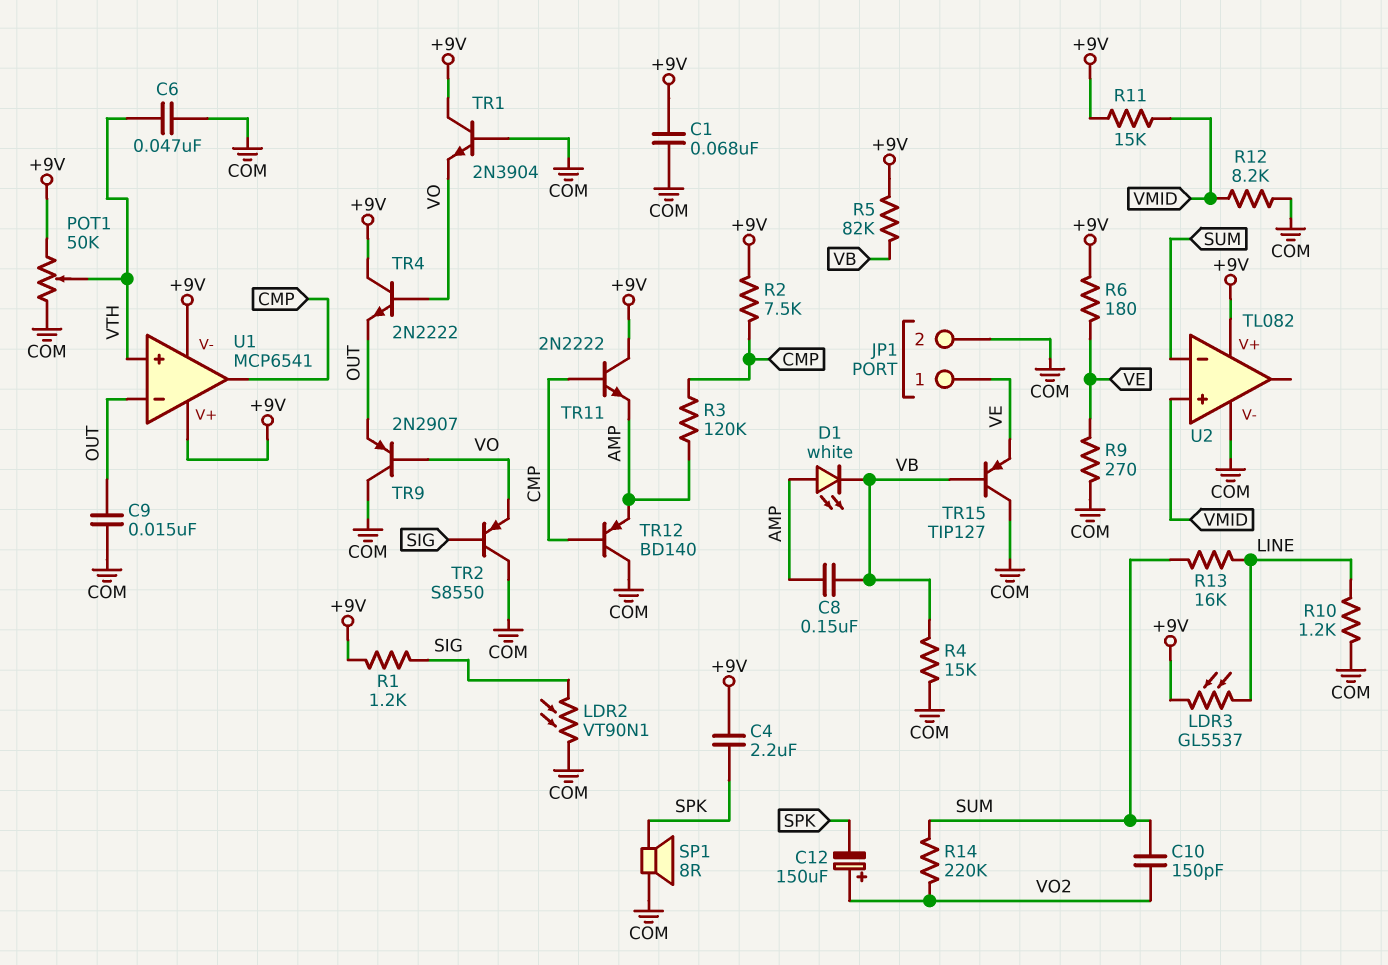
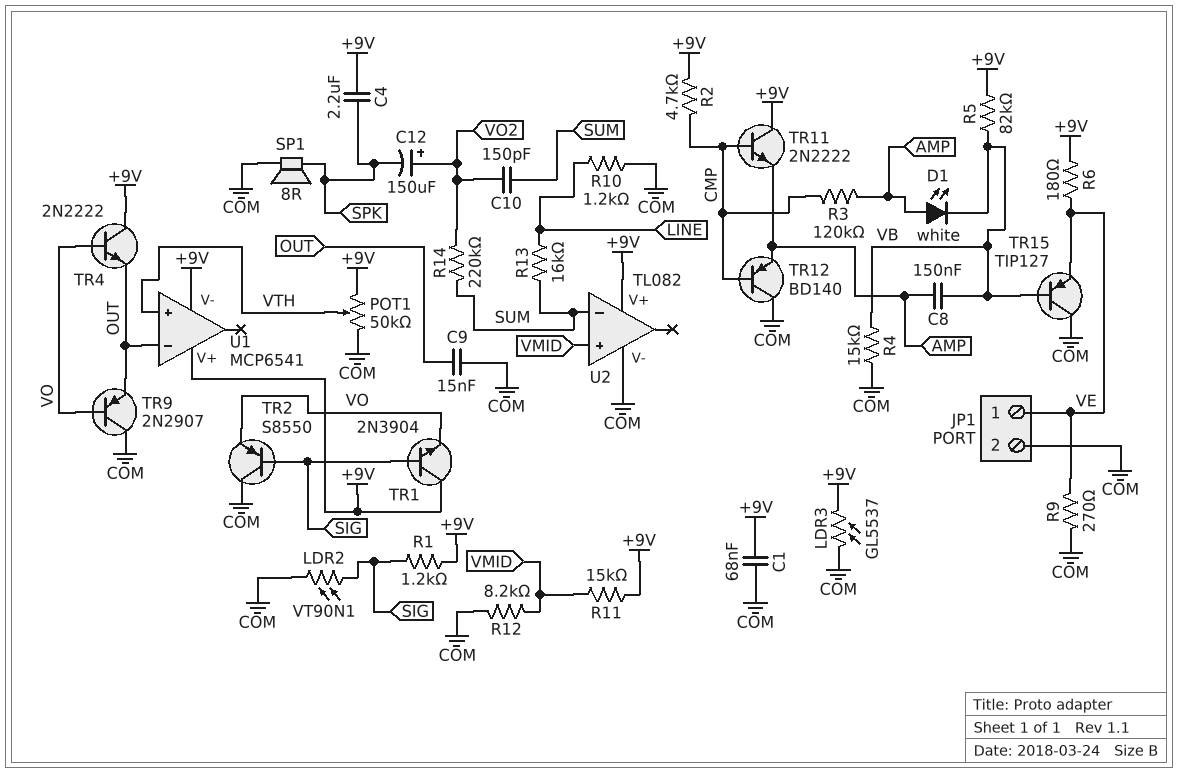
C6: 47nF (COM, VTH) -> none
LDR3: GL5537 (+9V, LINE) -> GL5537 (+9V, COM)
R2: 7.5k (+9V, CMP) -> 4.7k (+9V, CMP)
TR1: NPN 2N3904 (B COM, C +9V, E VO) -> NPN 2N3904 (B SIG, C +9V, E VO)
U1 pin out: CMP -> none

